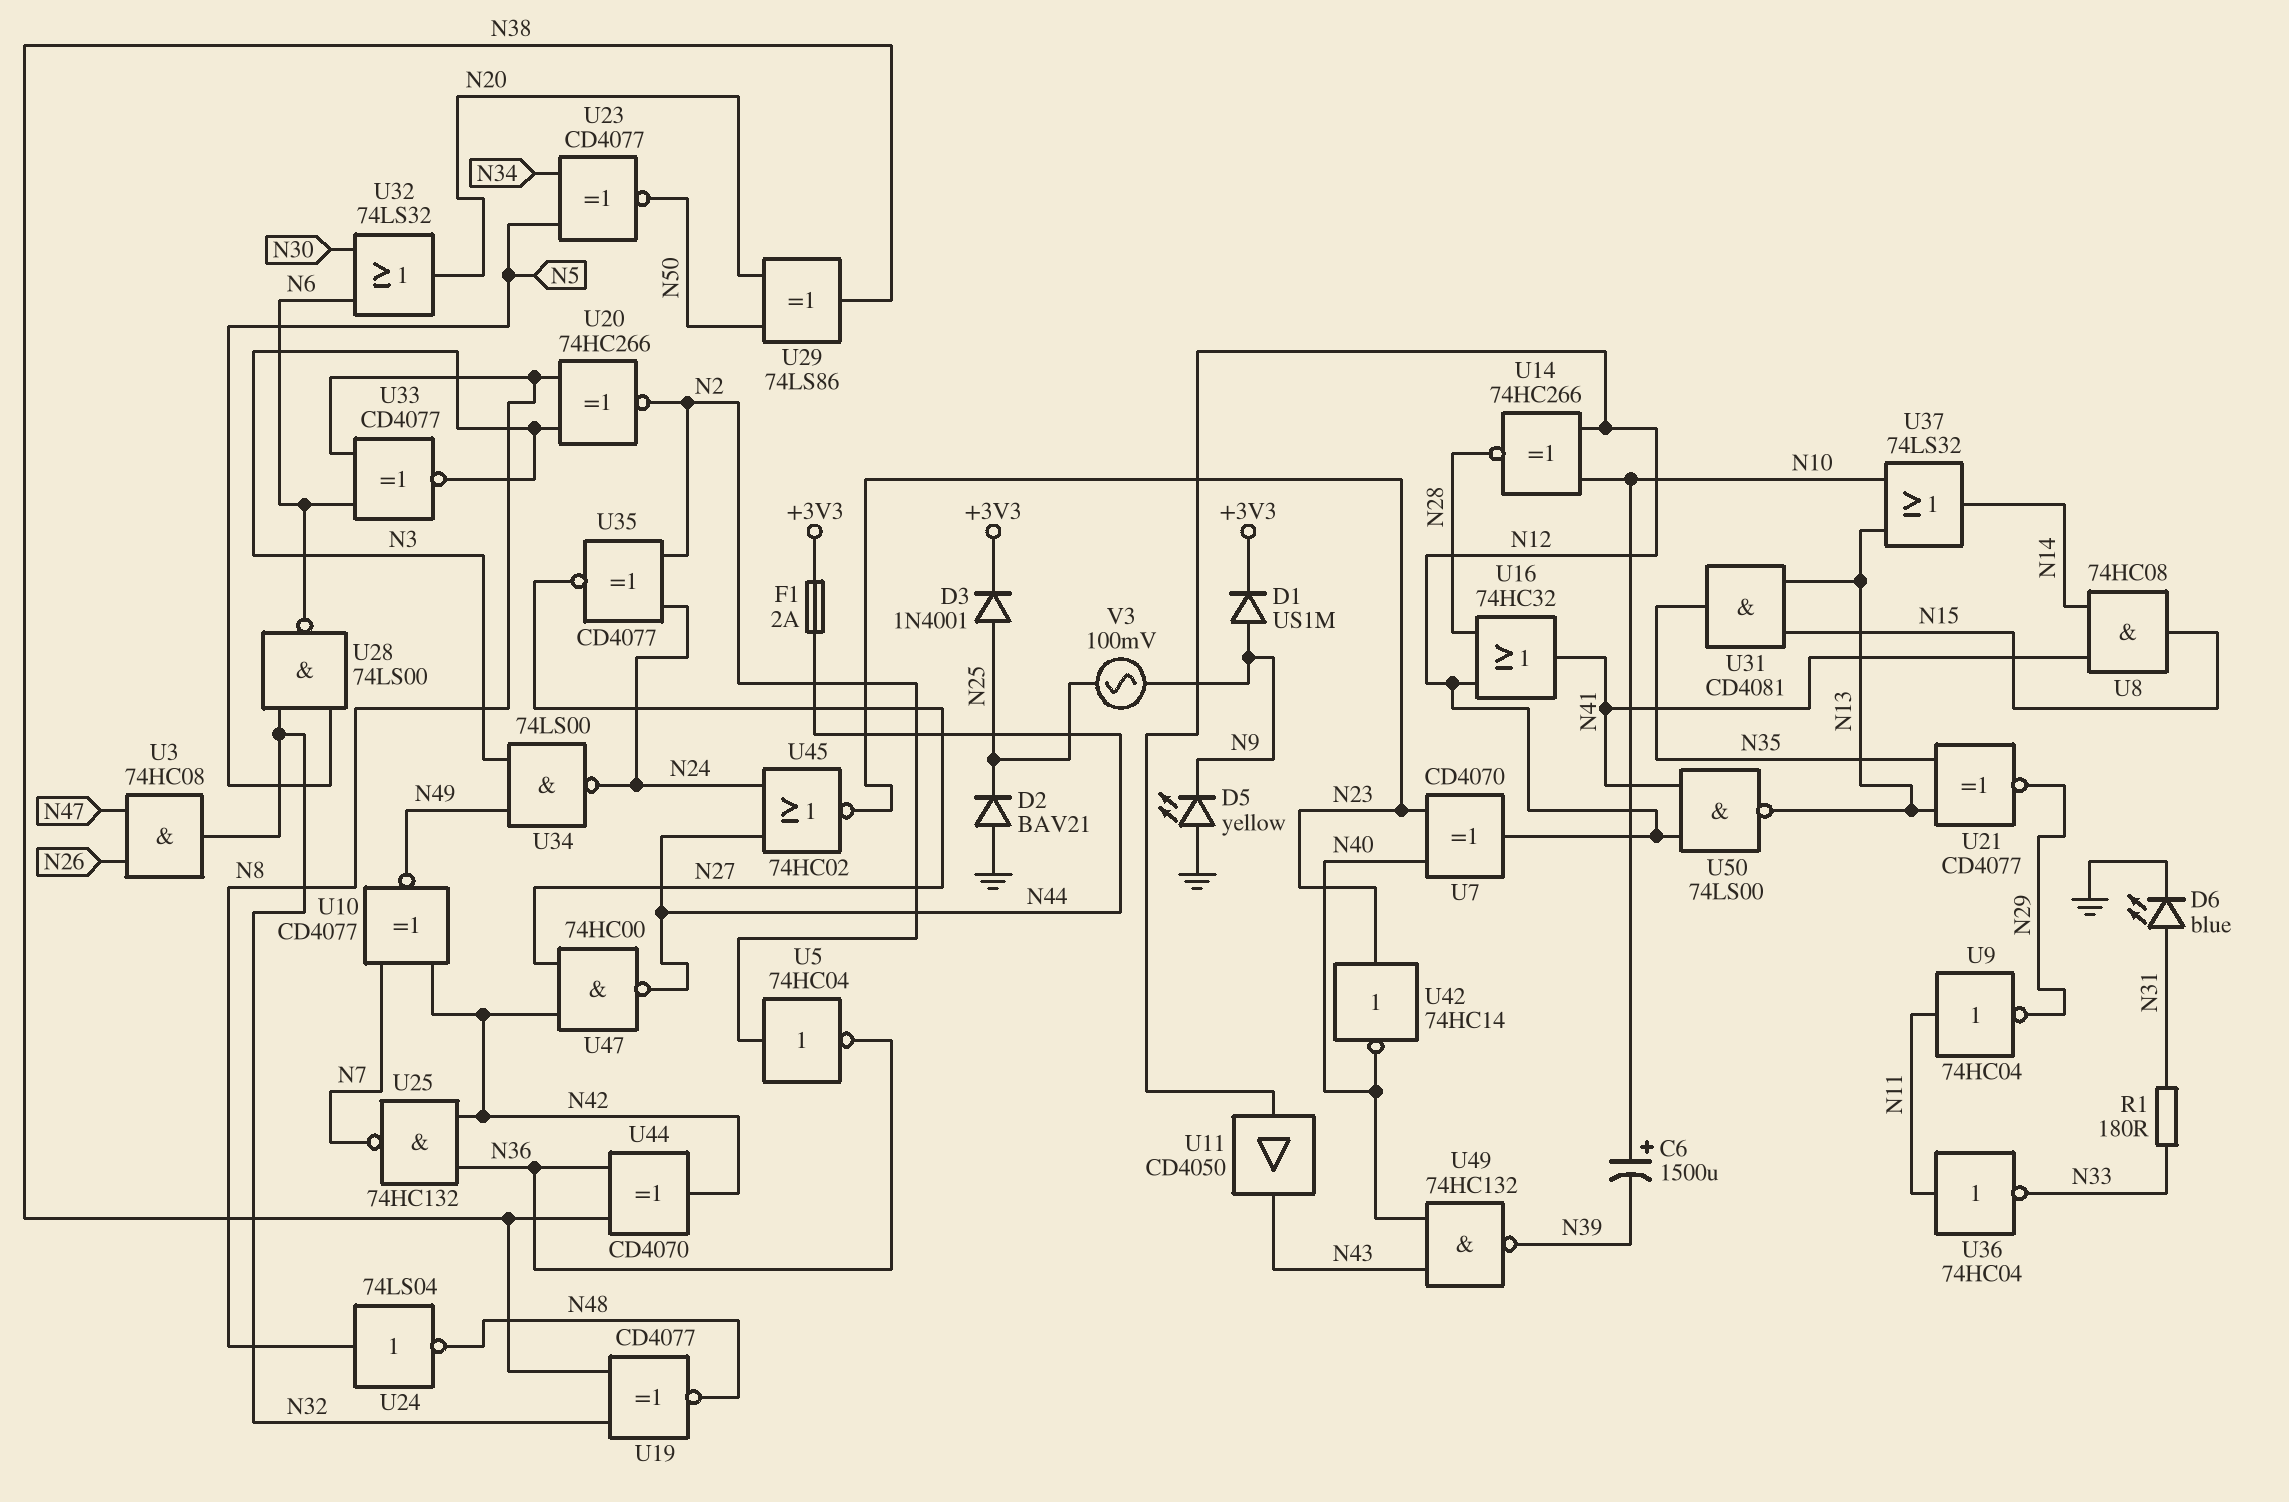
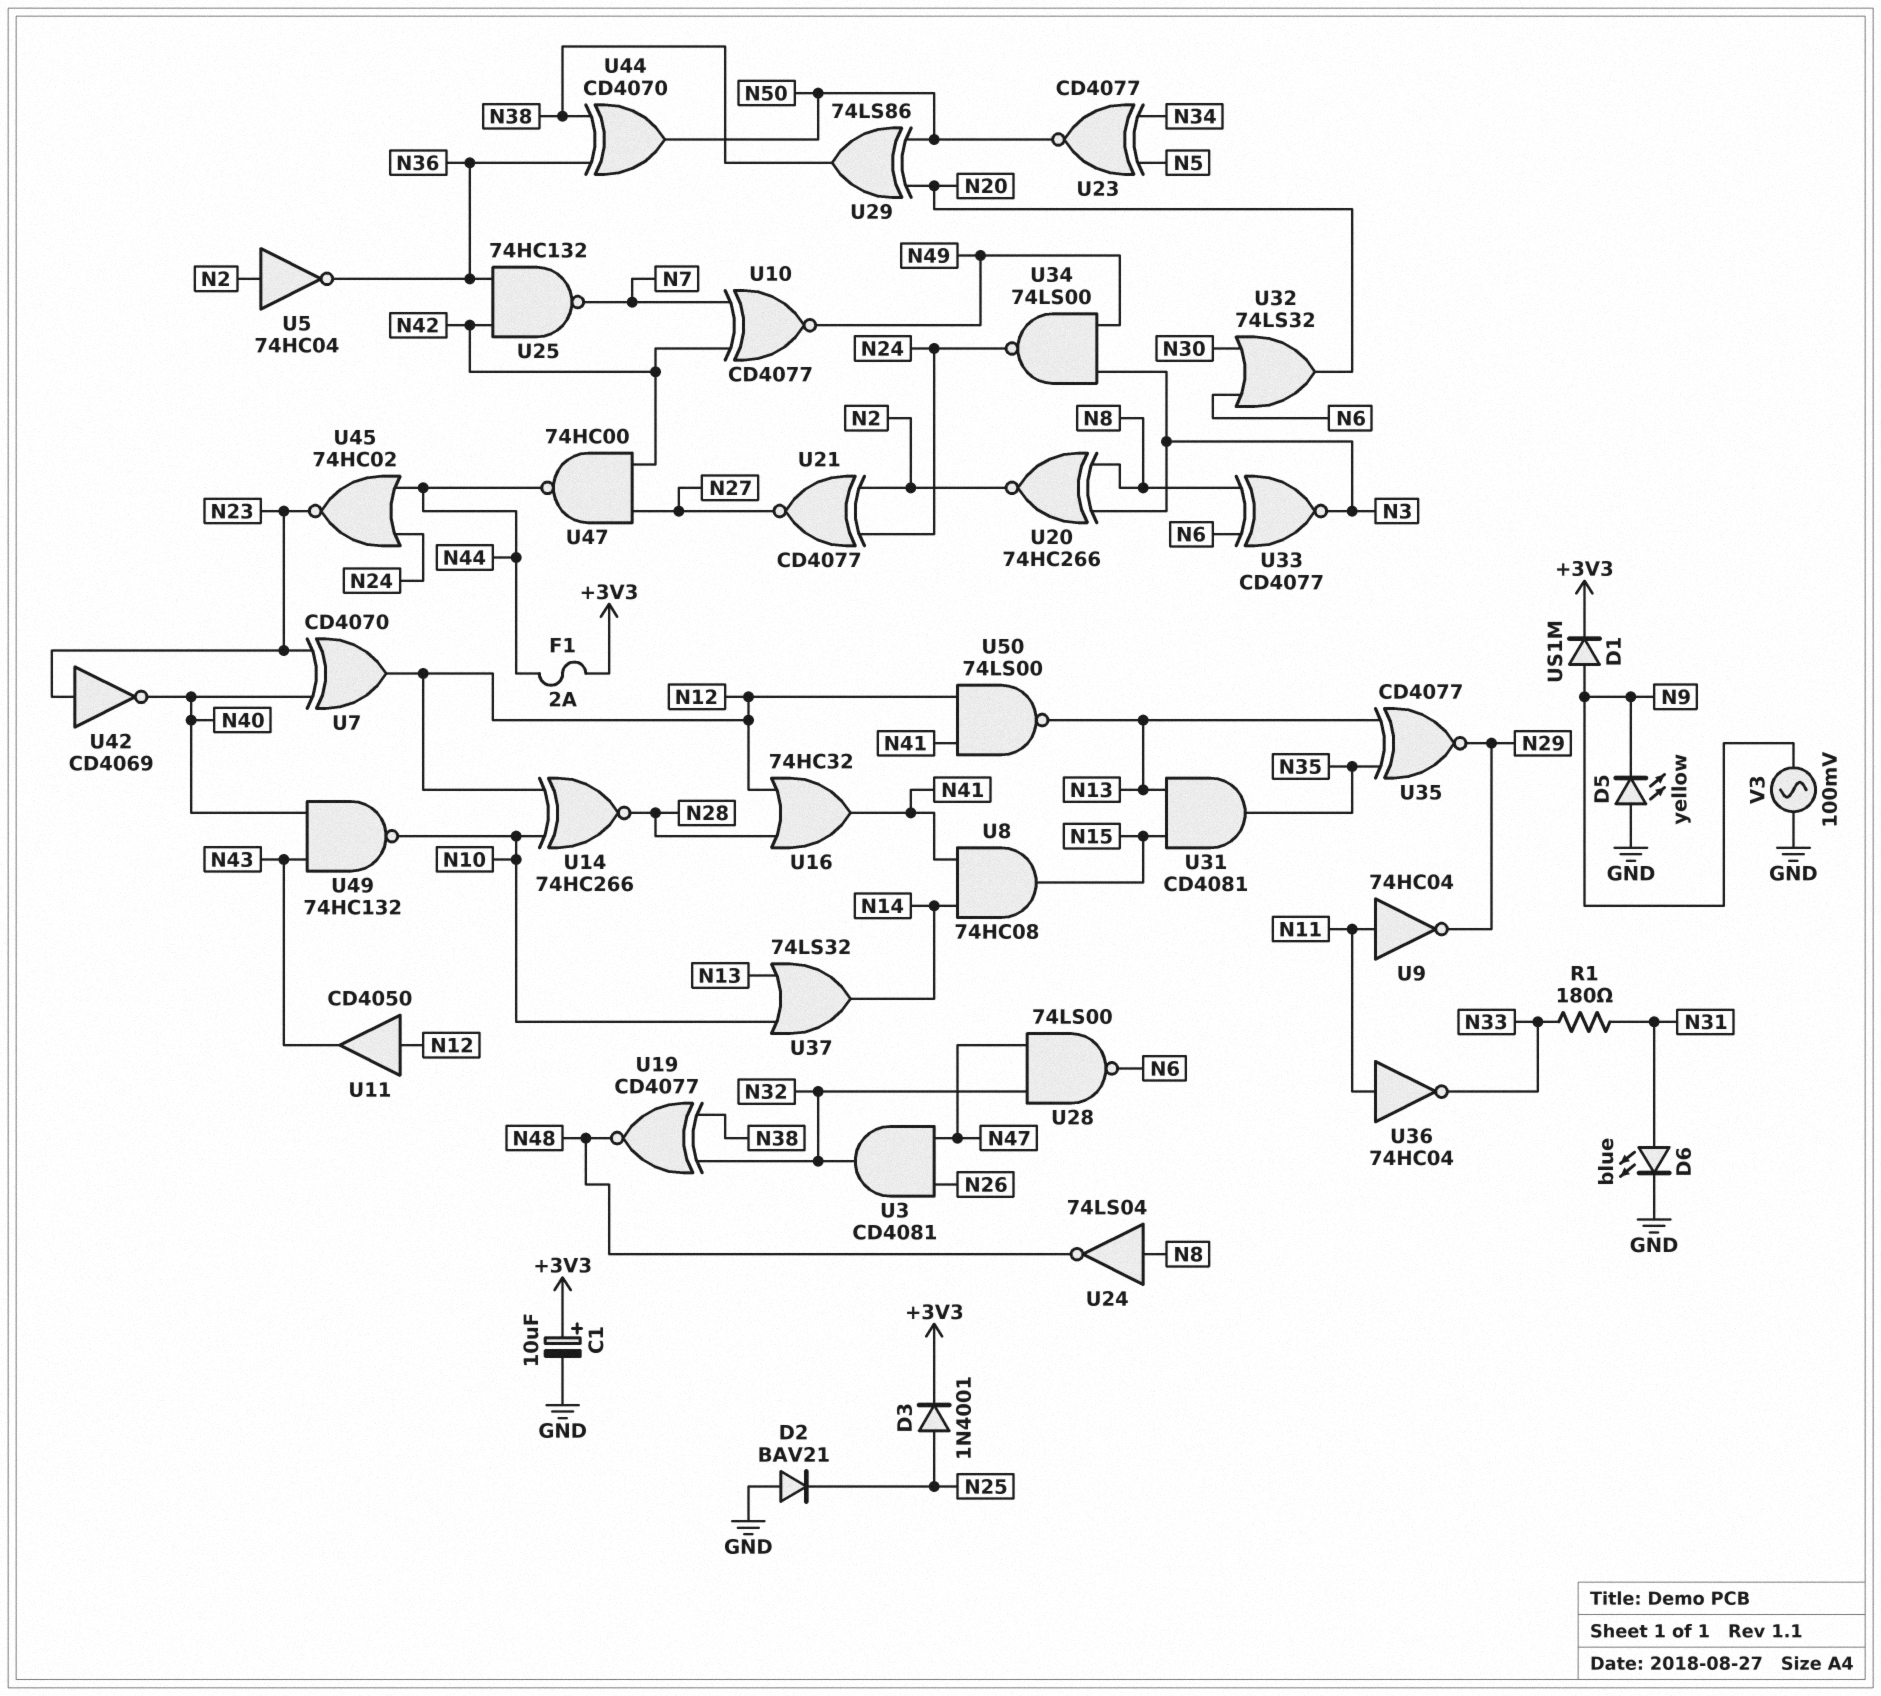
C1: none -> 10uF (plus +3V3, minus GND)
C6: 1500uF (plus N10, minus N39) -> none
U3: AND 74HC08 (in N26, in N47, out N32) -> AND CD4081 (in N26, in N47, out N32)
U21: XNOR CD4077 (in N13, in N35, out N29) -> XNOR CD4077 (in N2, in N24, out N27)
U28: NAND 74LS00 (in N5, in N32, out N6) -> NAND 74LS00 (in N32, in N47, out N6)
U35: XNOR CD4077 (in N2, in N24, out N27) -> XNOR CD4077 (in N13, in N35, out N29)
U42: NOT 74HC14 (in N23, out N40) -> NOT CD4069 (in N23, out N40)
U44: XOR CD4070 (in N36, in N38, out N42) -> XOR CD4070 (in N36, in N38, out N50)
U49: NAND 74HC132 (in N40, in N43, out N39) -> NAND 74HC132 (in N40, in N43, out N10)
V3: AC 100mV (N9, N25) -> AC 100mV (GND, N9)

